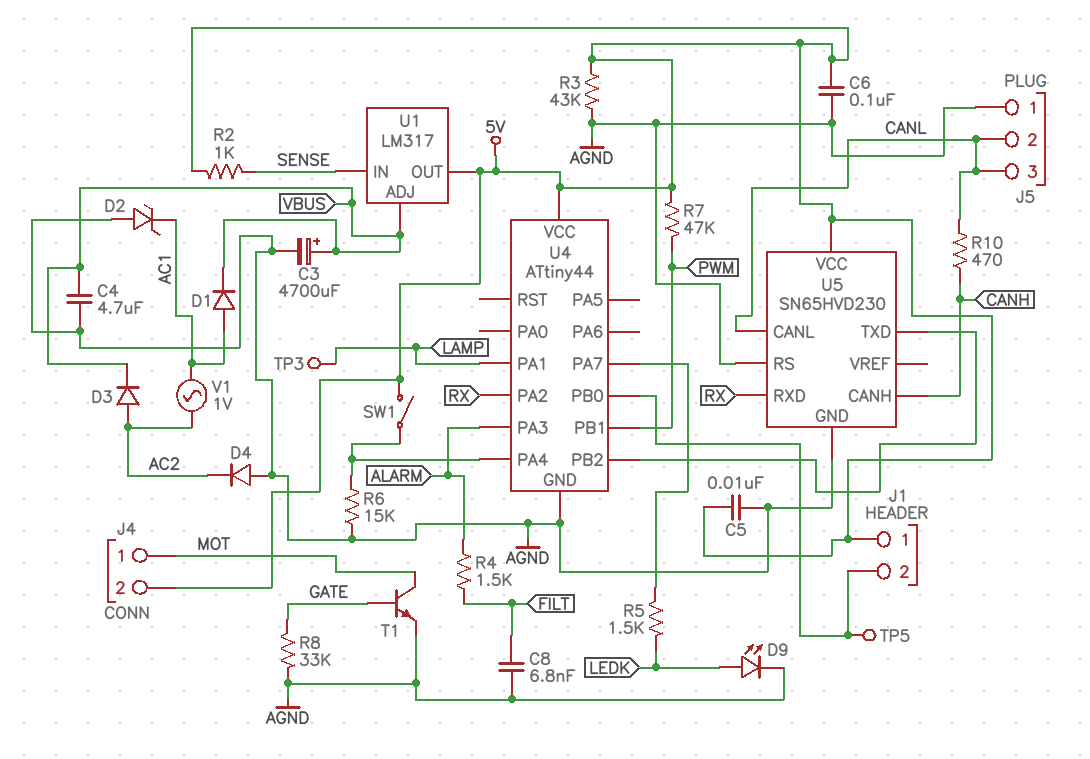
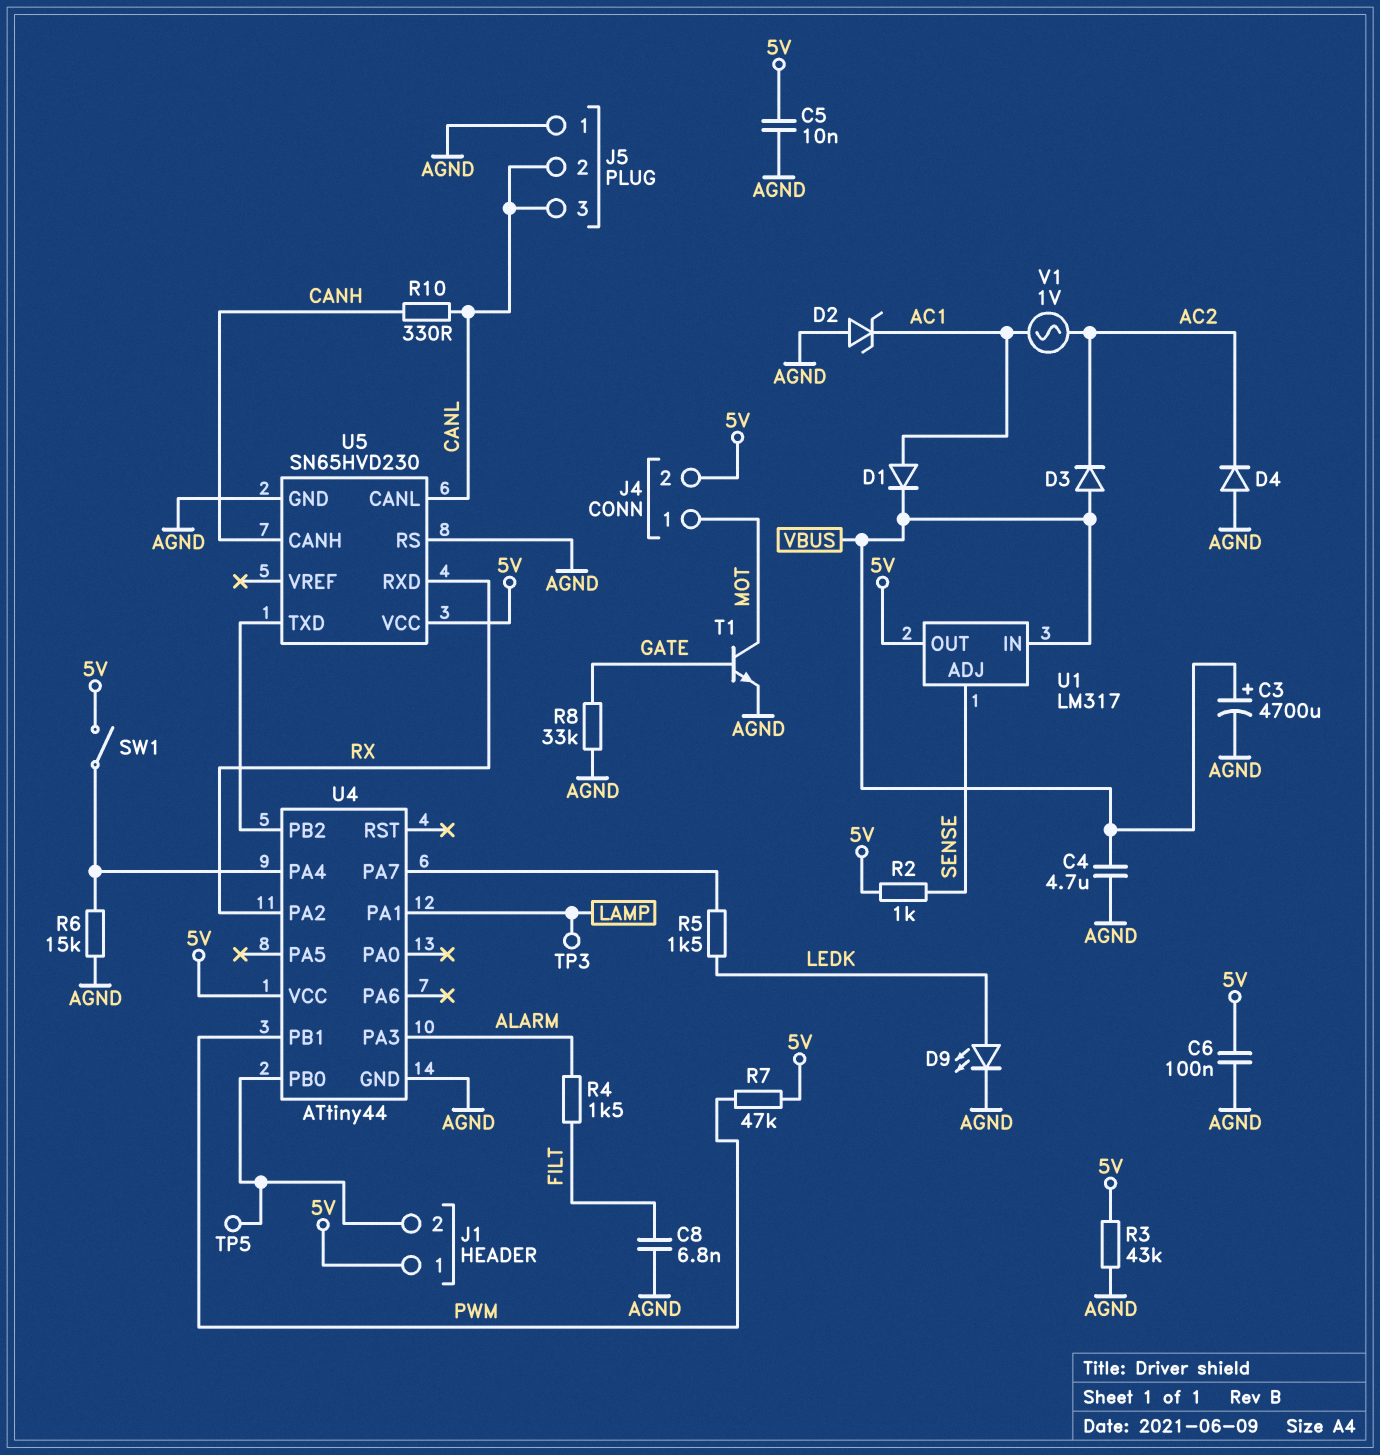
D3: diode (A AC2, K VBUS) -> diode (A VBUS, K AC2)
R10: 470 (CANH, CANL) -> 330 (CANH, CANL)
U1 pin ADJ: VBUS -> SENSE
U1 pin IN: SENSE -> VBUS

